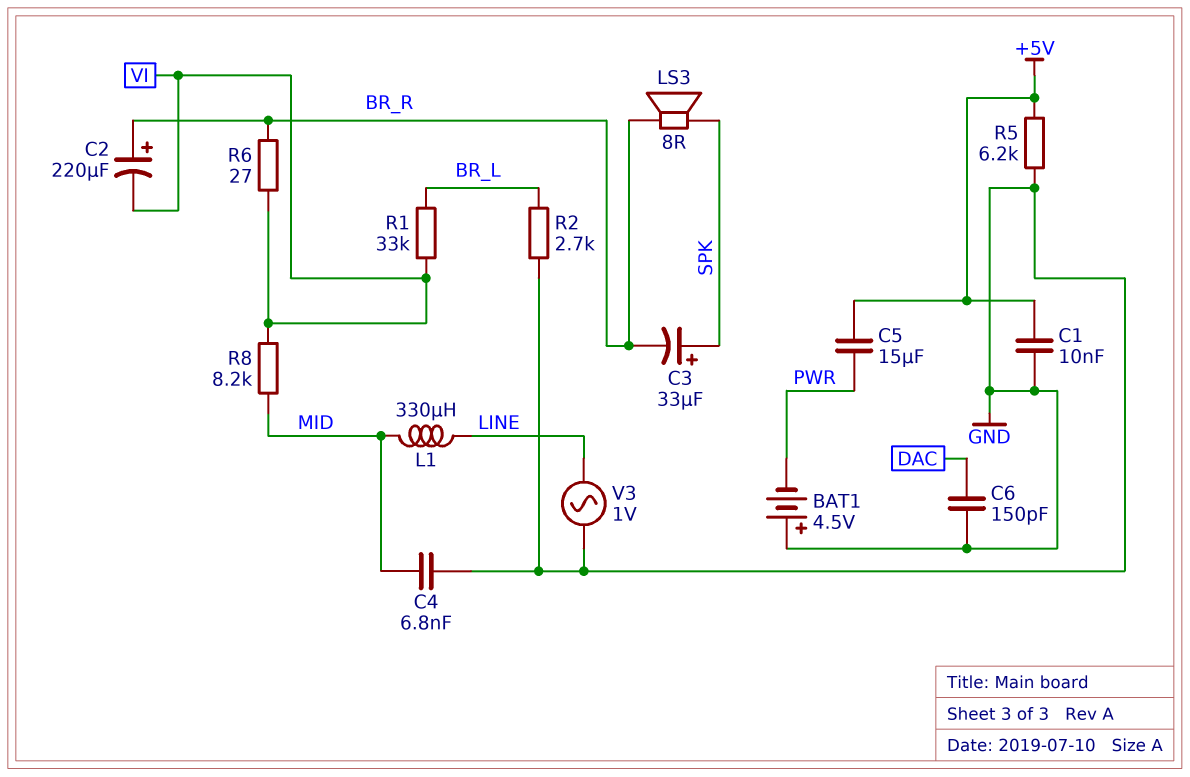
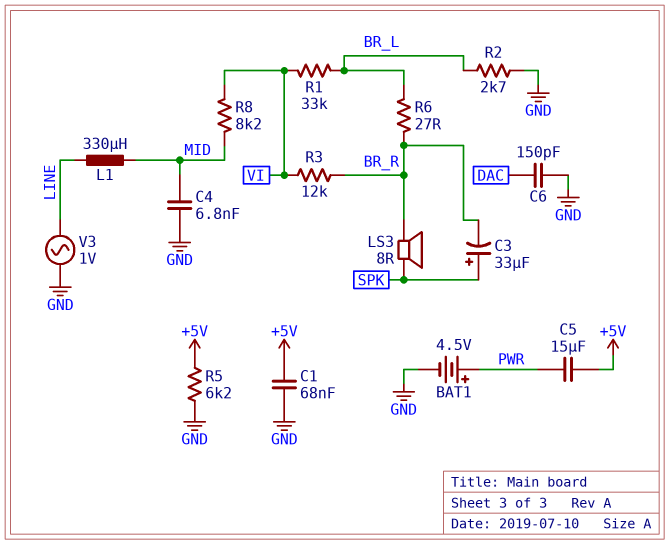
BAT1: 4.5V (plus GND, minus PWR) -> 4.5V (plus PWR, minus GND)
C1: 10nF (+5V, GND) -> 68nF (+5V, GND)
C2: 220uF (plus BR_R, minus VI) -> none
R3: none -> 12k (BR_R, VI)
R6: 27 (BR_R, VI) -> 27 (BR_L, BR_R)

